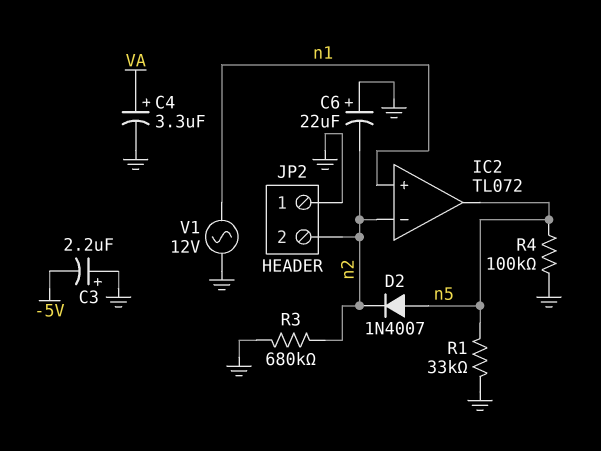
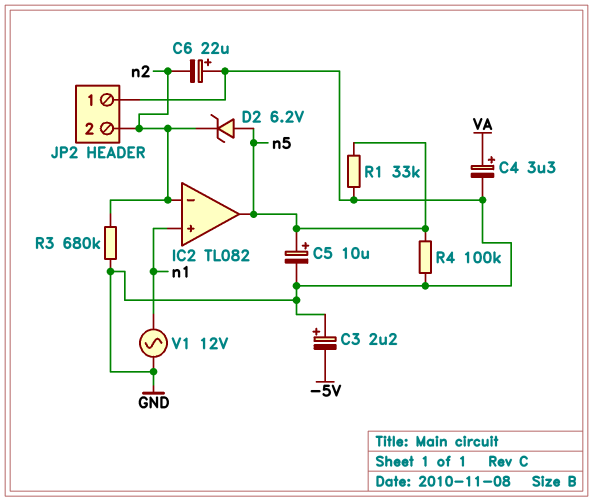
C5: none -> 10uF (plus n5, minus GND)
D2: diode 1N4007 (A n5, K n2) -> zener 6.2V (A n5, K n2)
IC2: TL072 -> TL082

